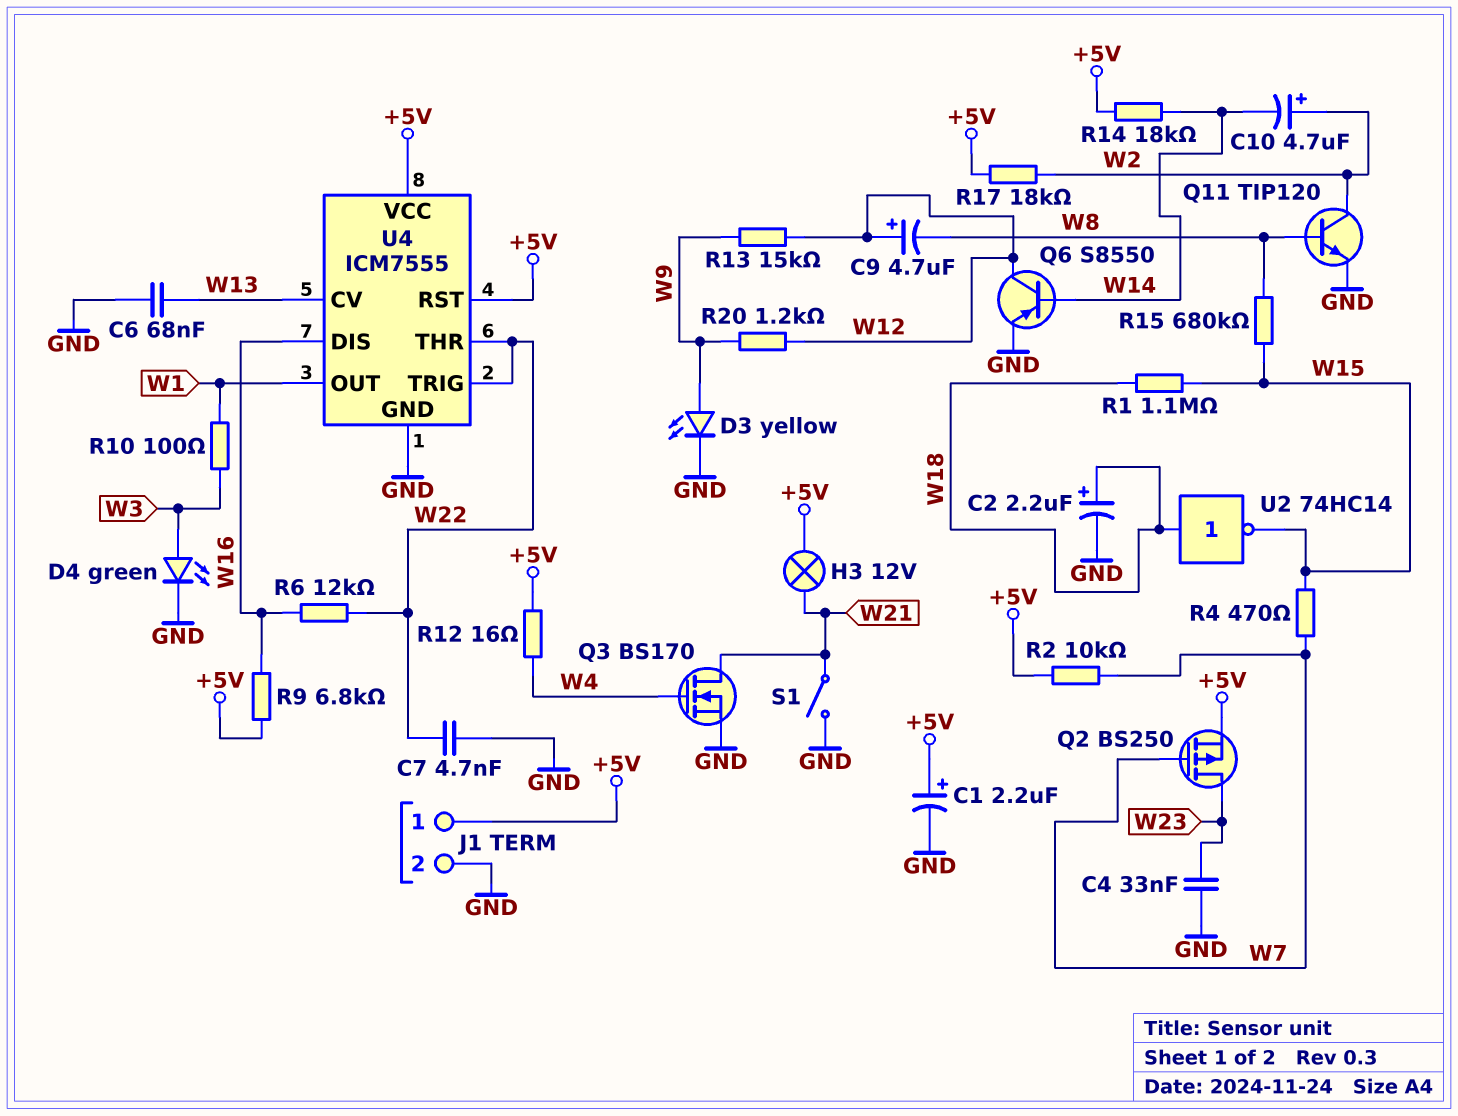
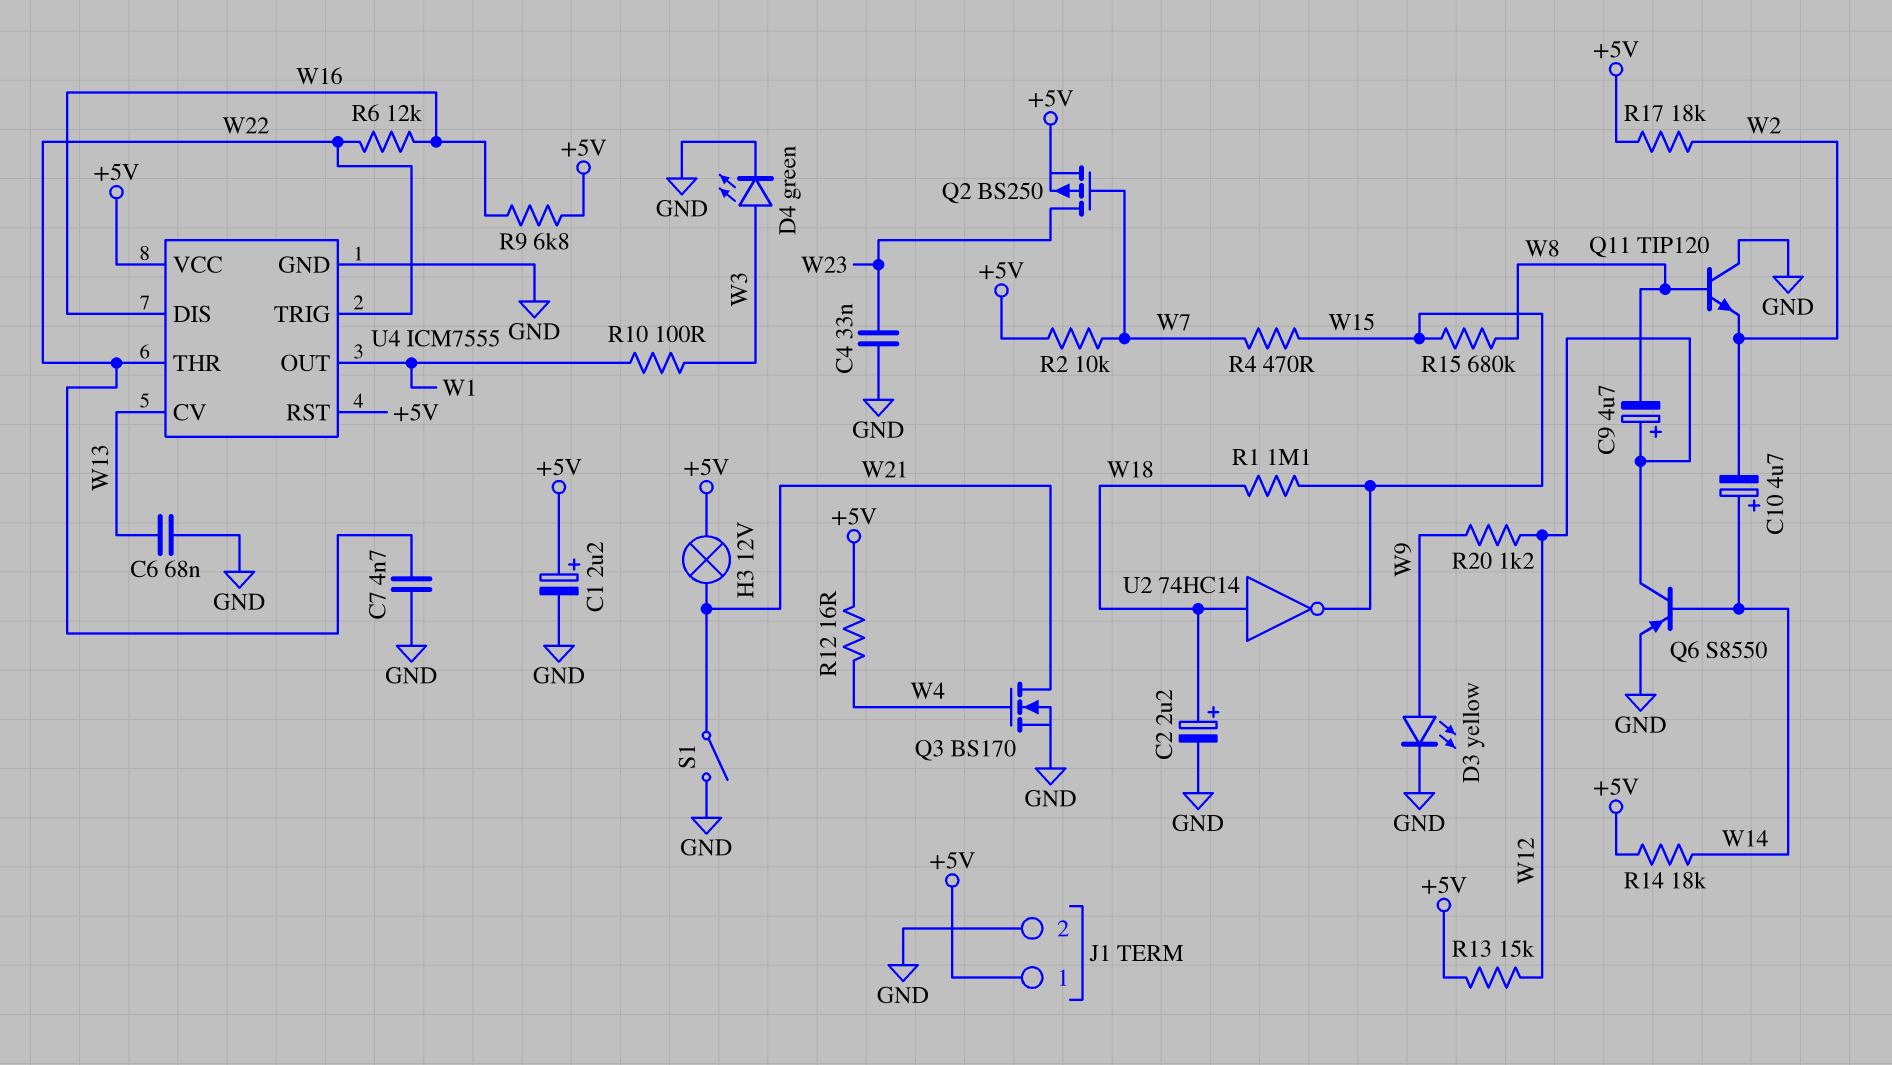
C10: 4.7uF (plus W2, minus W14) -> 4.7uF (plus W14, minus W2)
Q11: NPN TIP120 (B W8, C W2, E GND) -> NPN TIP120 (B W8, C GND, E W2)
R13: 15k (W9, W12) -> 15k (+5V, W12)

